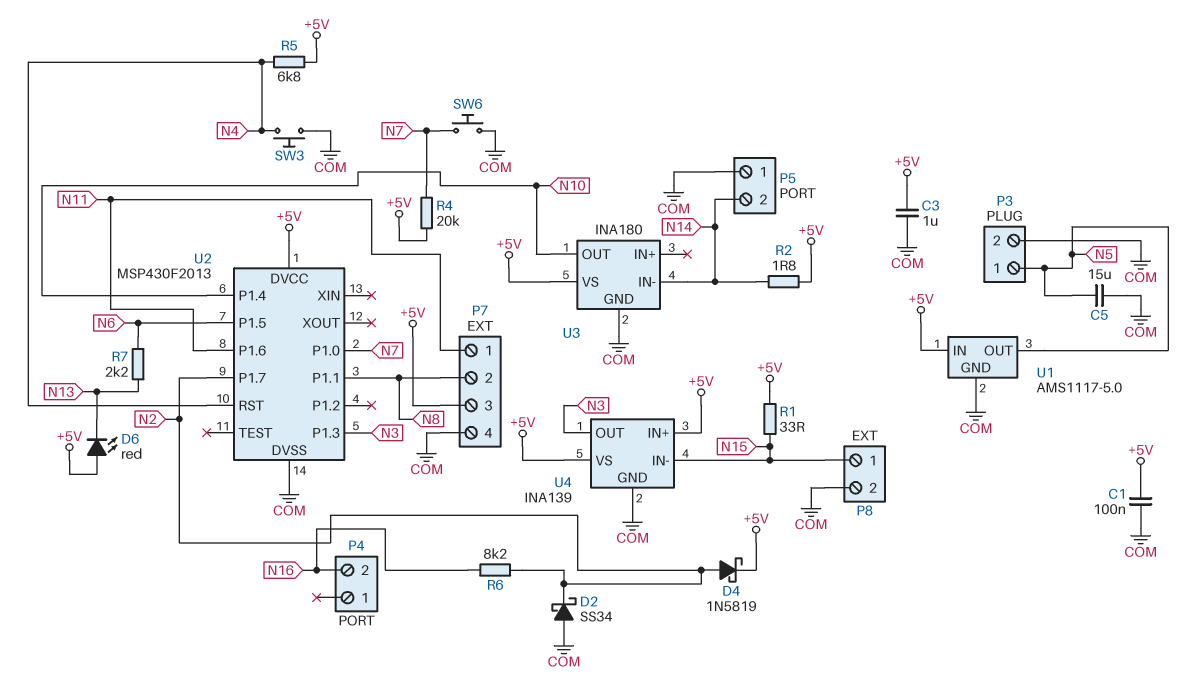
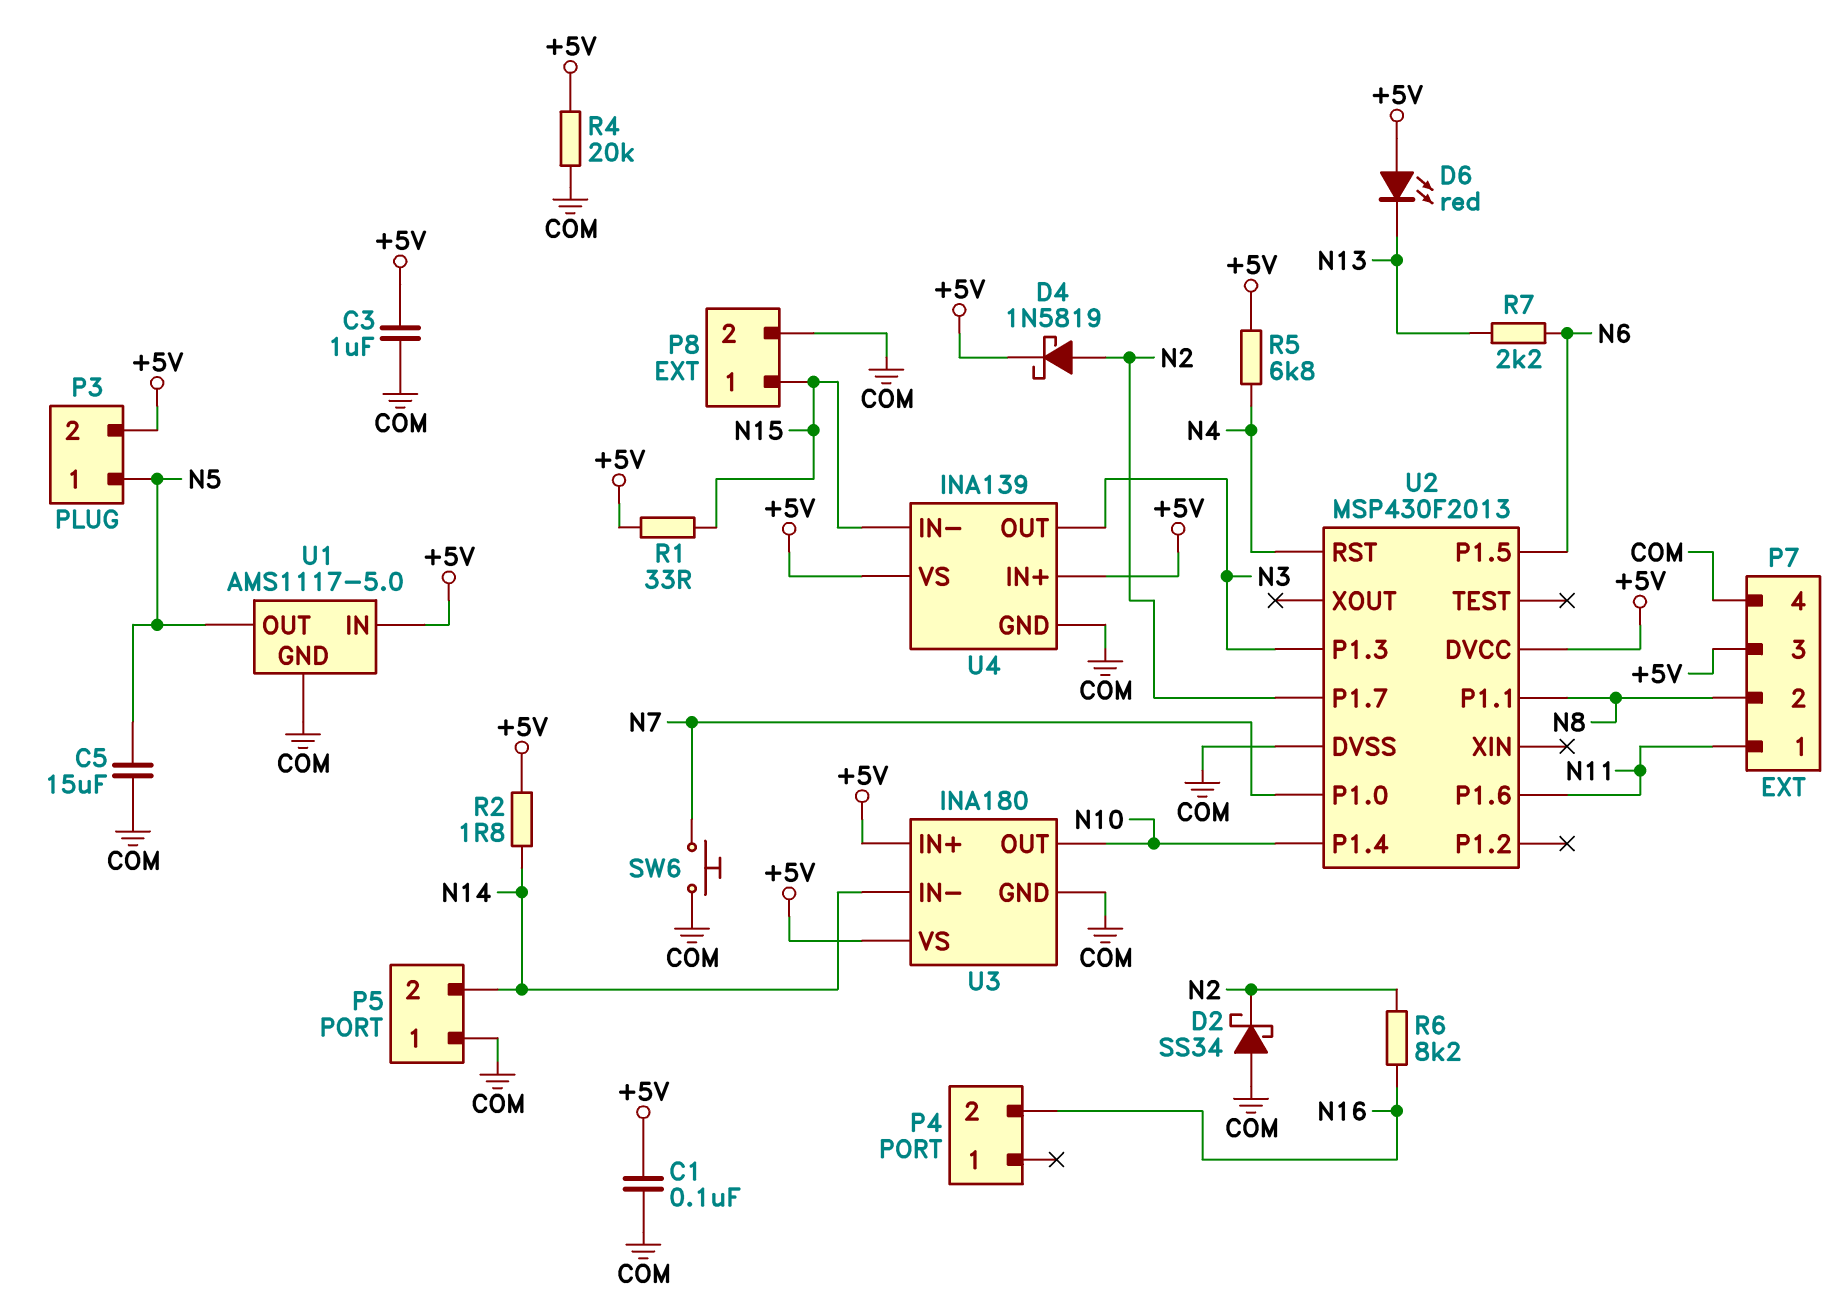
P3 pin 2: COM -> +5V
R4: 20k (+5V, N7) -> 20k (+5V, COM)
SW3: button (COM, N4) -> none
U3 pin IN+: none -> +5V

